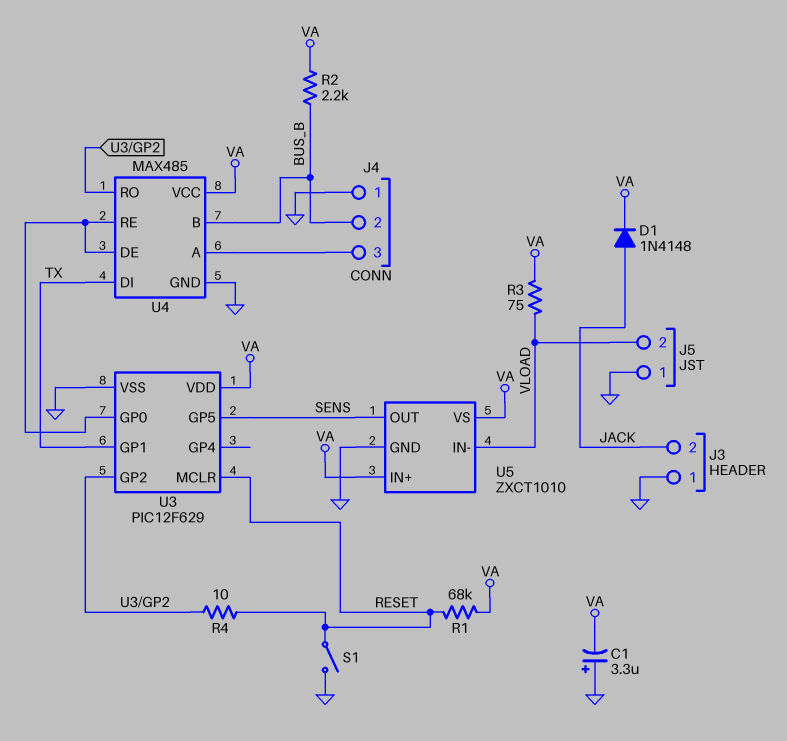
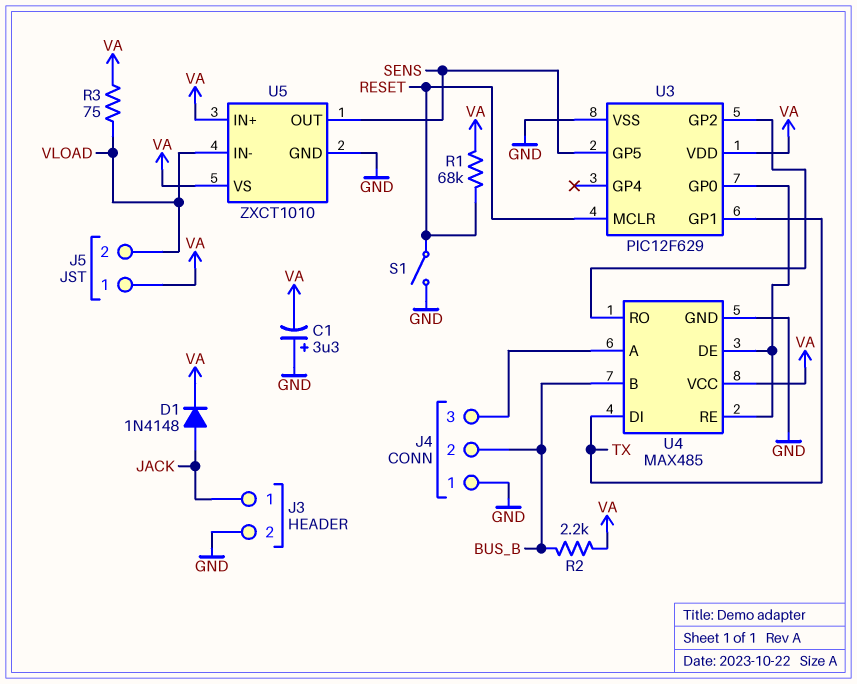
J3 pin 1: GND -> JACK
J3 pin 2: JACK -> GND
J5 pin 1: GND -> VA
R4: 10 (RESET, U3/GP2) -> none

